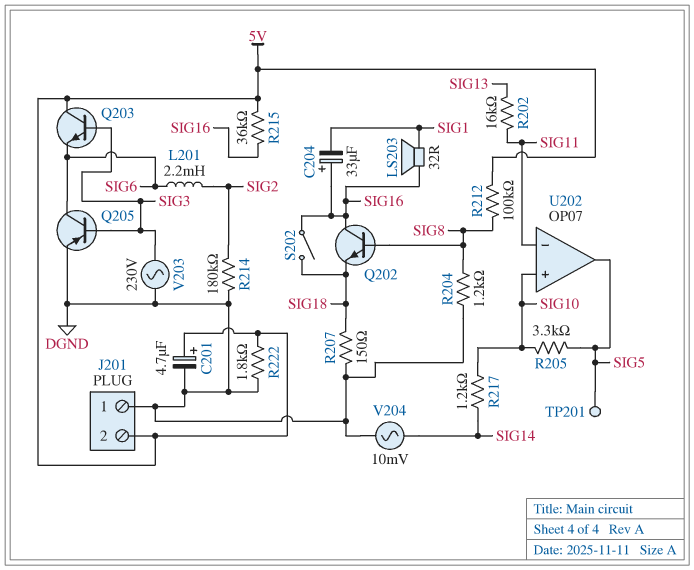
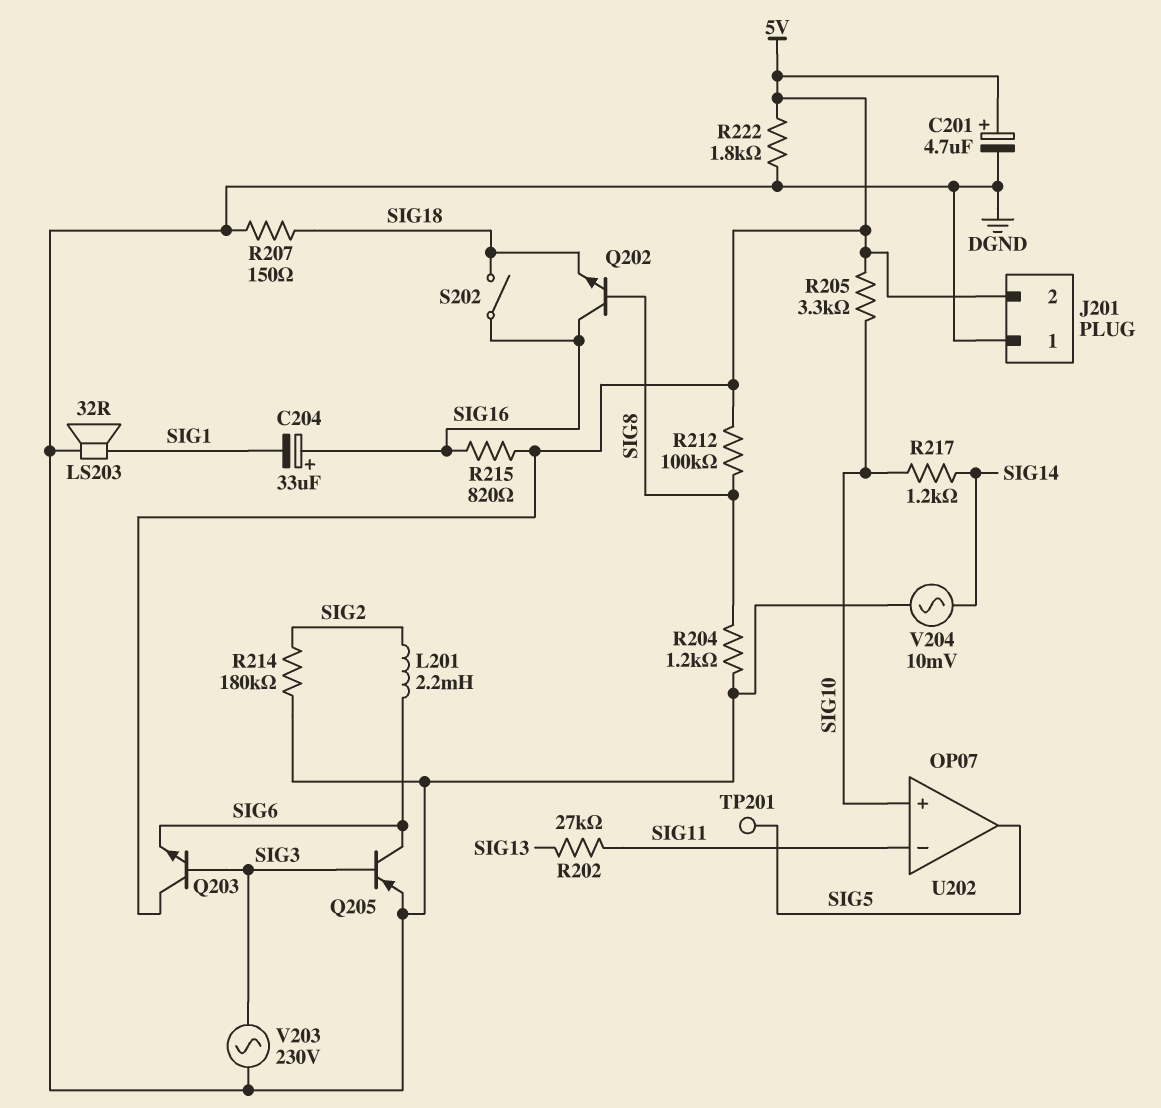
LS203: speaker 32R (SIG1, SIG16) -> speaker 32R (DGND, SIG1)
R202: 16k (SIG11, SIG13) -> 27k (SIG11, SIG13)
R205: 3.3k (SIG5, SIG10) -> 3.3k (5V, SIG10)
R215: 36k (5V, SIG16) -> 820 (5V, SIG16)

